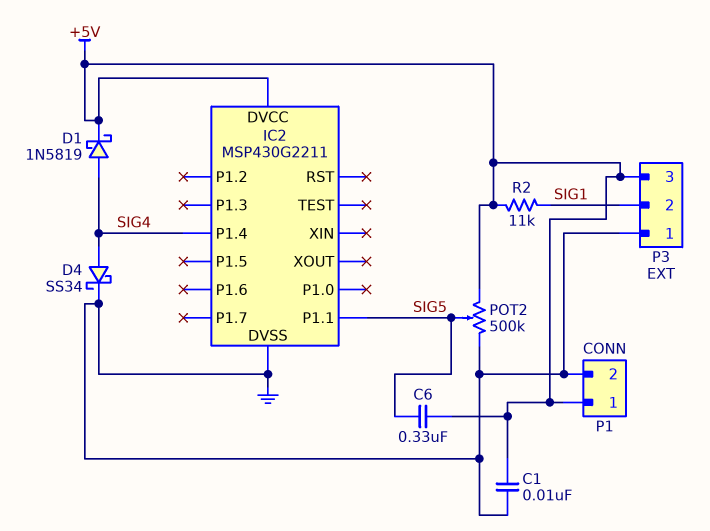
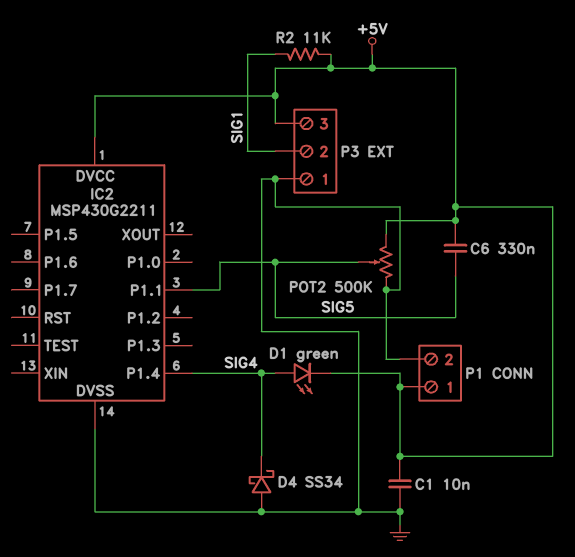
D1: schottky 1N5819 (A SIG4, K +5V) -> LED green (A SIG4, K +5V)
D4: schottky SS34 (A SIG4, K GND) -> schottky SS34 (A GND, K SIG4)

